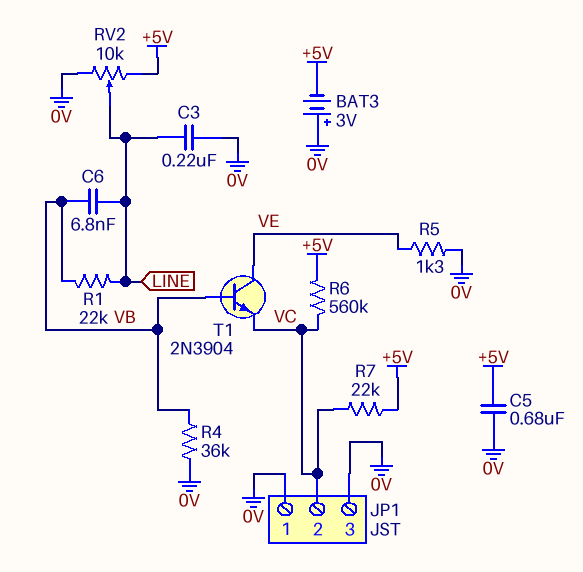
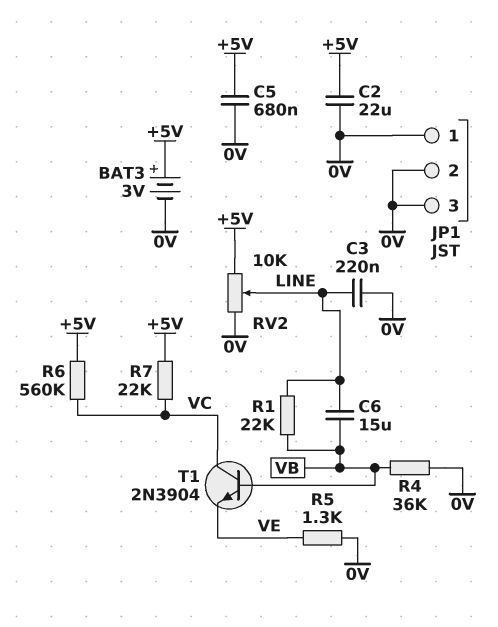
BAT3: 3V (plus 0V, minus +5V) -> 3V (plus +5V, minus 0V)
C2: none -> 22uF (+5V, 0V)
C6: 6.8nF (LINE, VB) -> 15uF (LINE, VB)
JP1 pin 2: VC -> 0V
T1: NPN 2N3904 (B VB, C VE, E VC) -> NPN 2N3904 (B VB, C VC, E VE)

